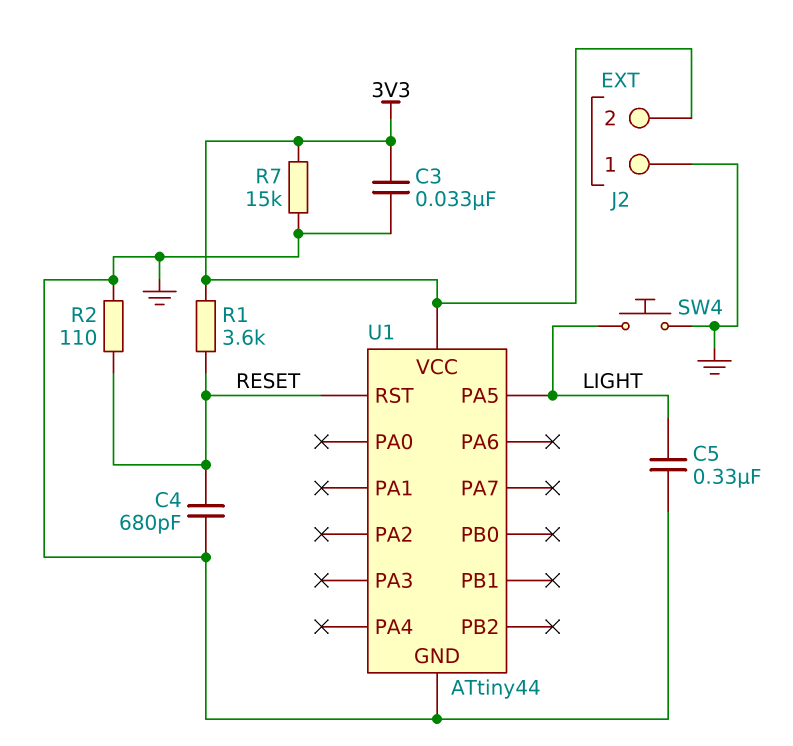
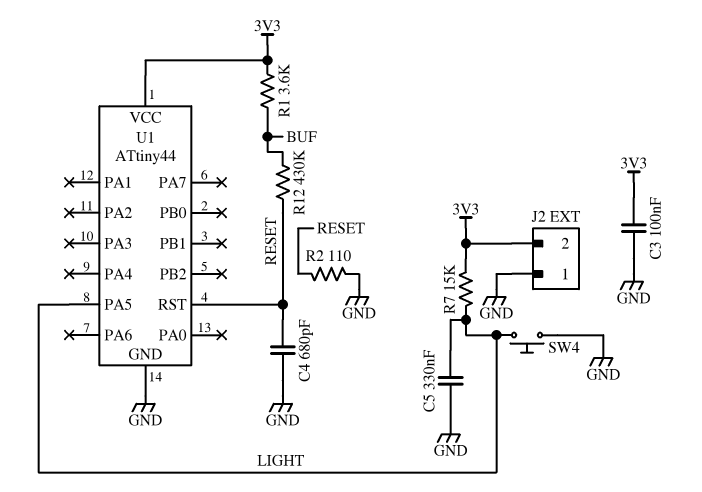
C3: 33nF (3V3, GND) -> 100nF (3V3, GND)
R1: 3.6k (3V3, RESET) -> 3.6k (3V3, BUF)
R7: 15k (3V3, GND) -> 15k (3V3, LIGHT)
R12: none -> 430k (BUF, RESET)

